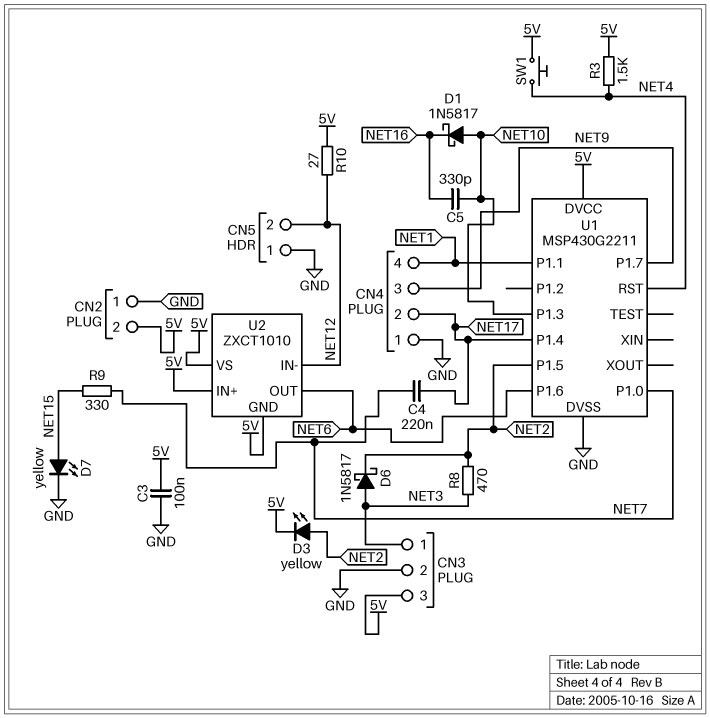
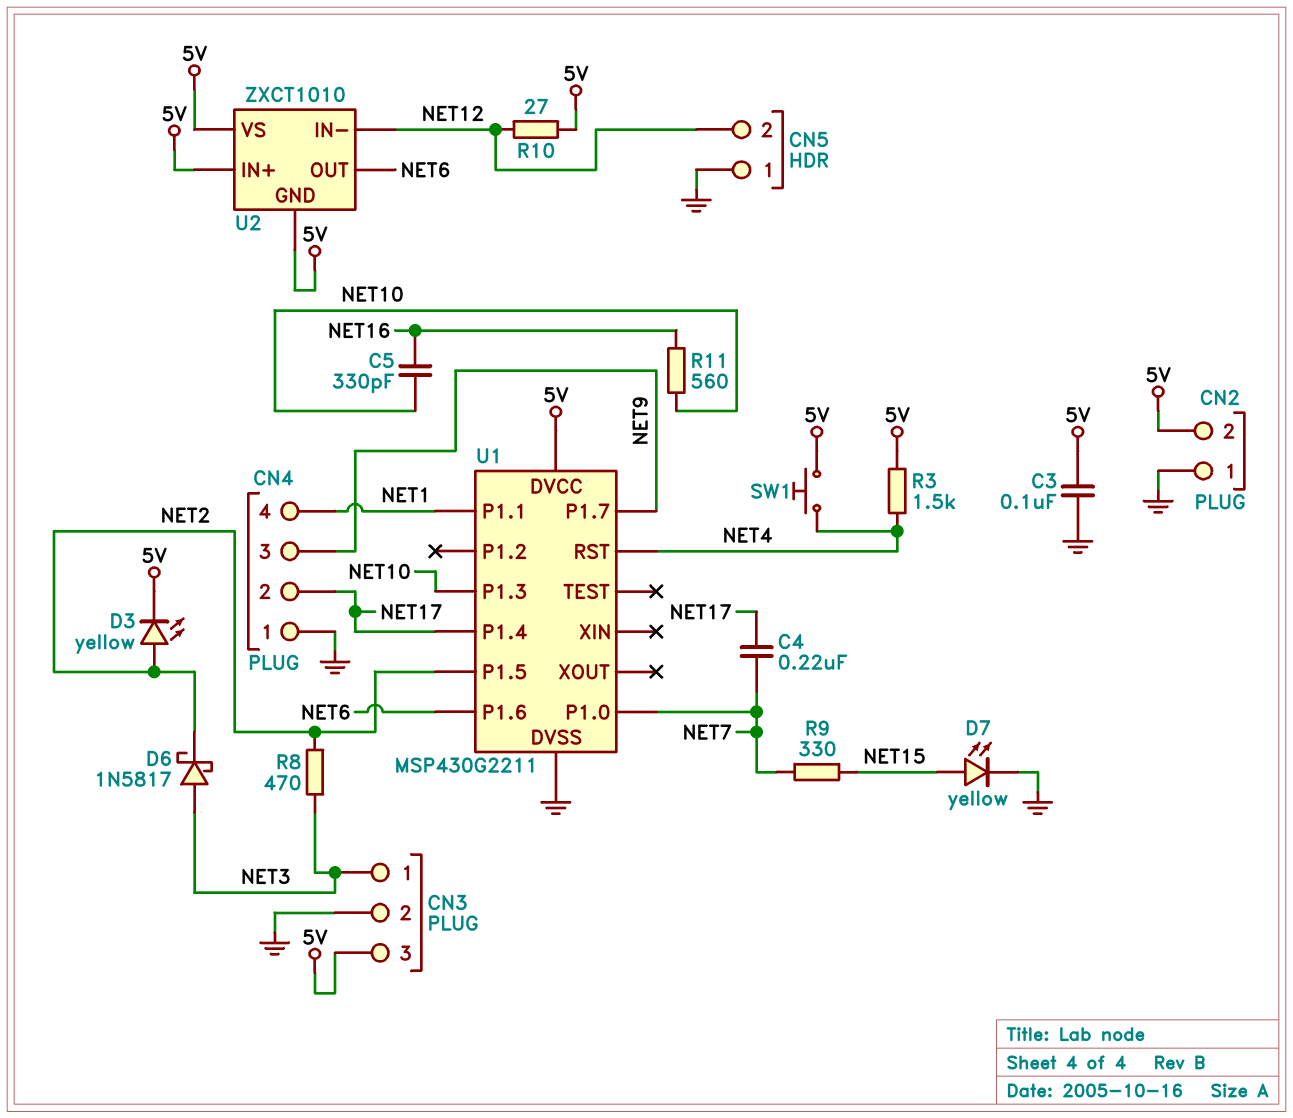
D1: schottky 1N5817 (A NET10, K NET16) -> none
R11: none -> 560 (NET10, NET16)

